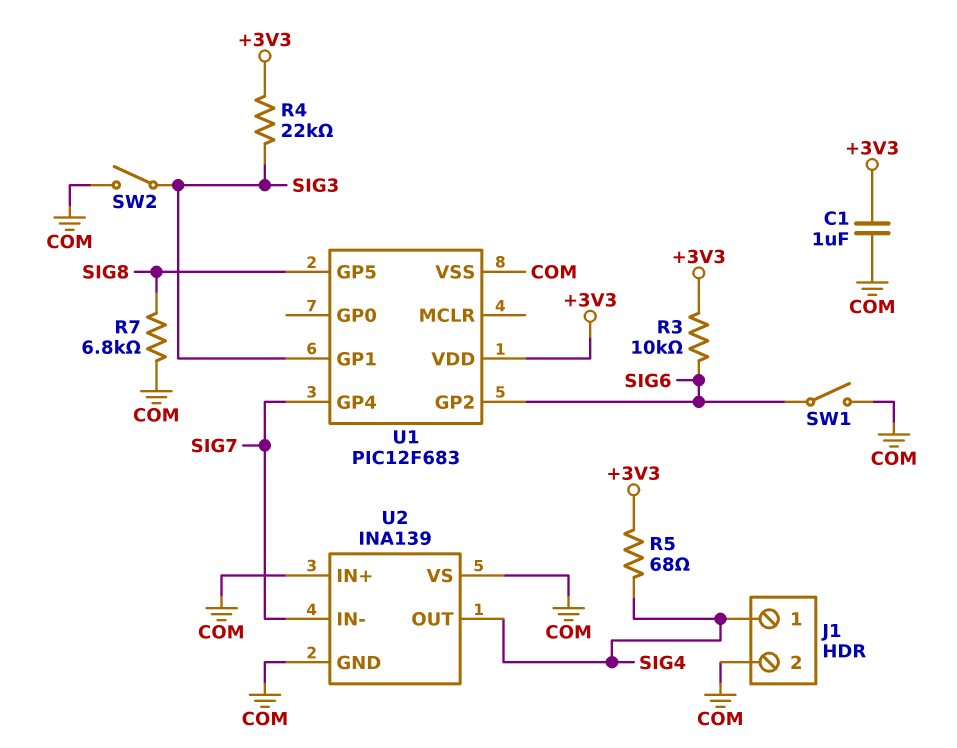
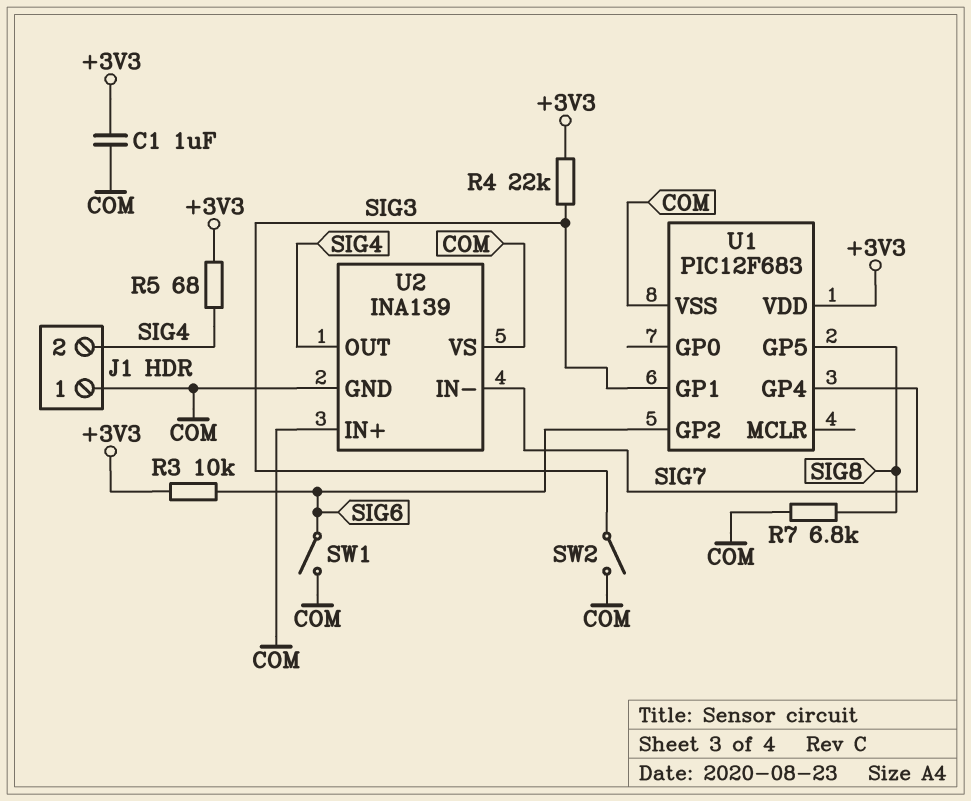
J1 pin 1: SIG4 -> COM
J1 pin 2: COM -> SIG4

